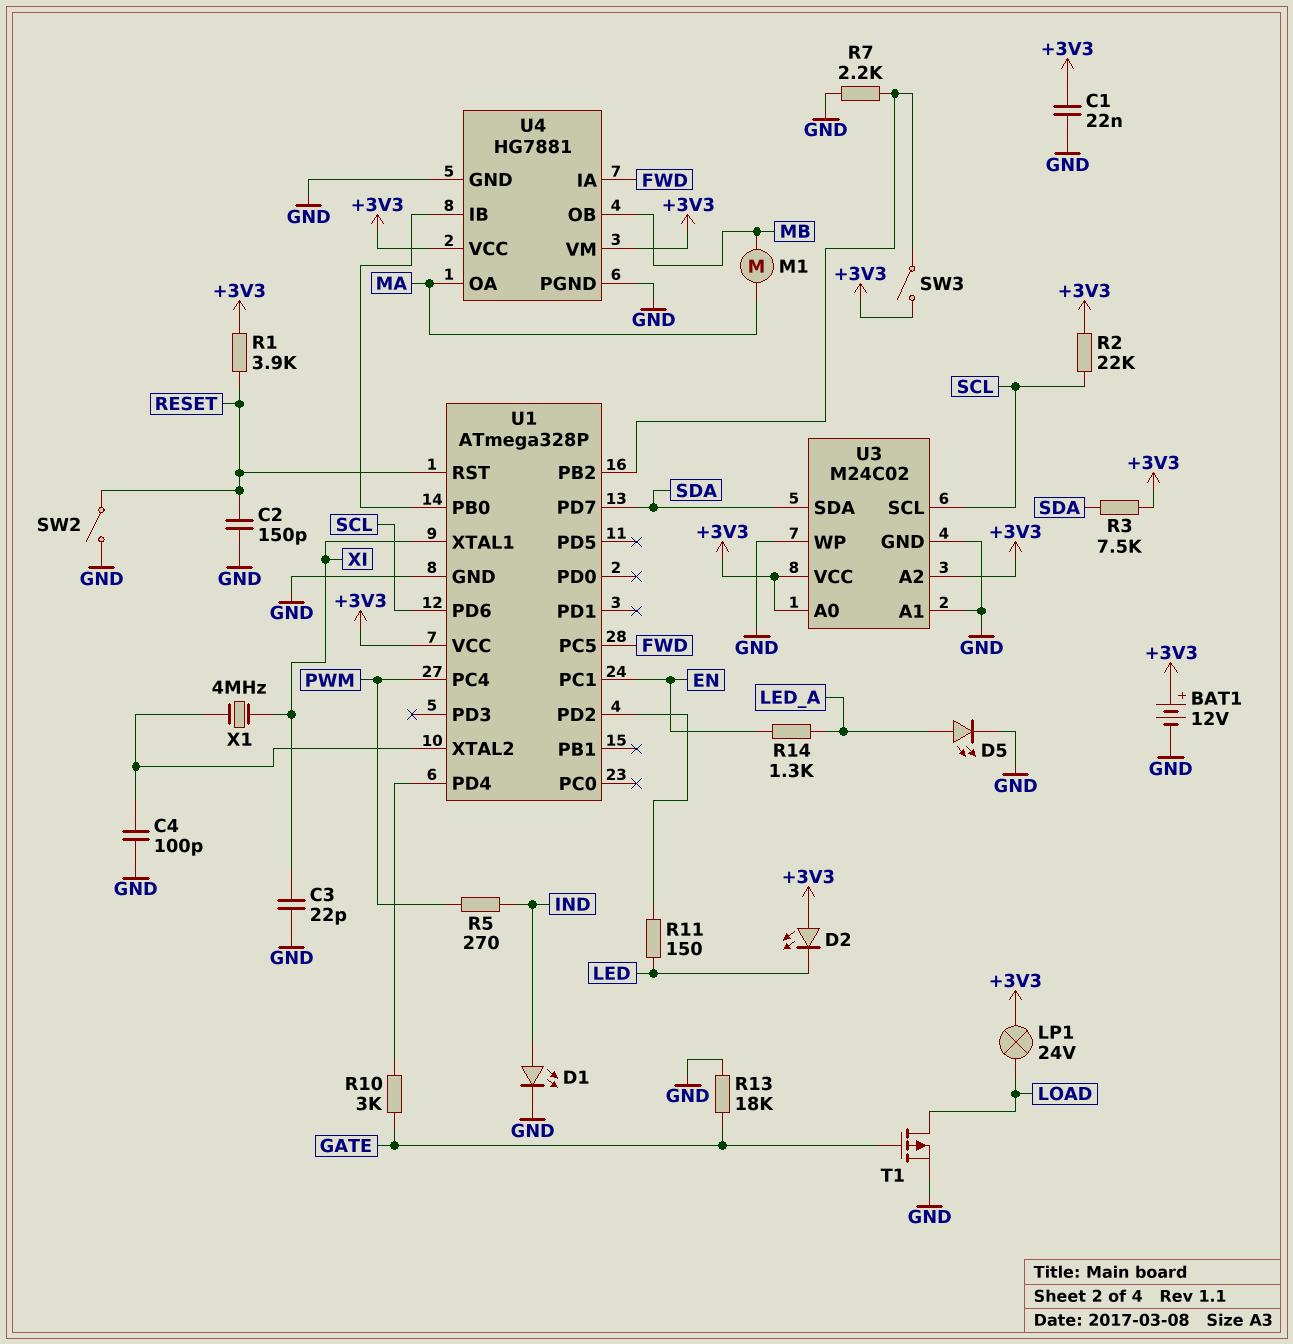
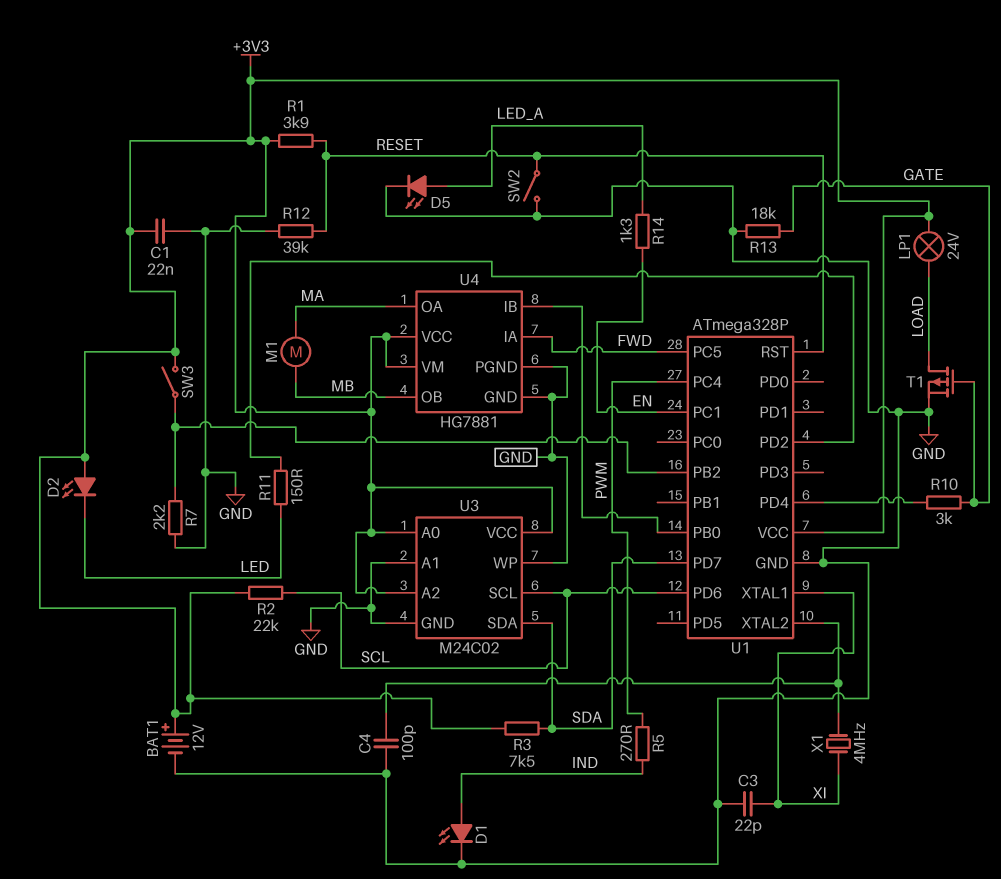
C2: 150pF (GND, RESET) -> none
R12: none -> 39k (GND, RESET)

